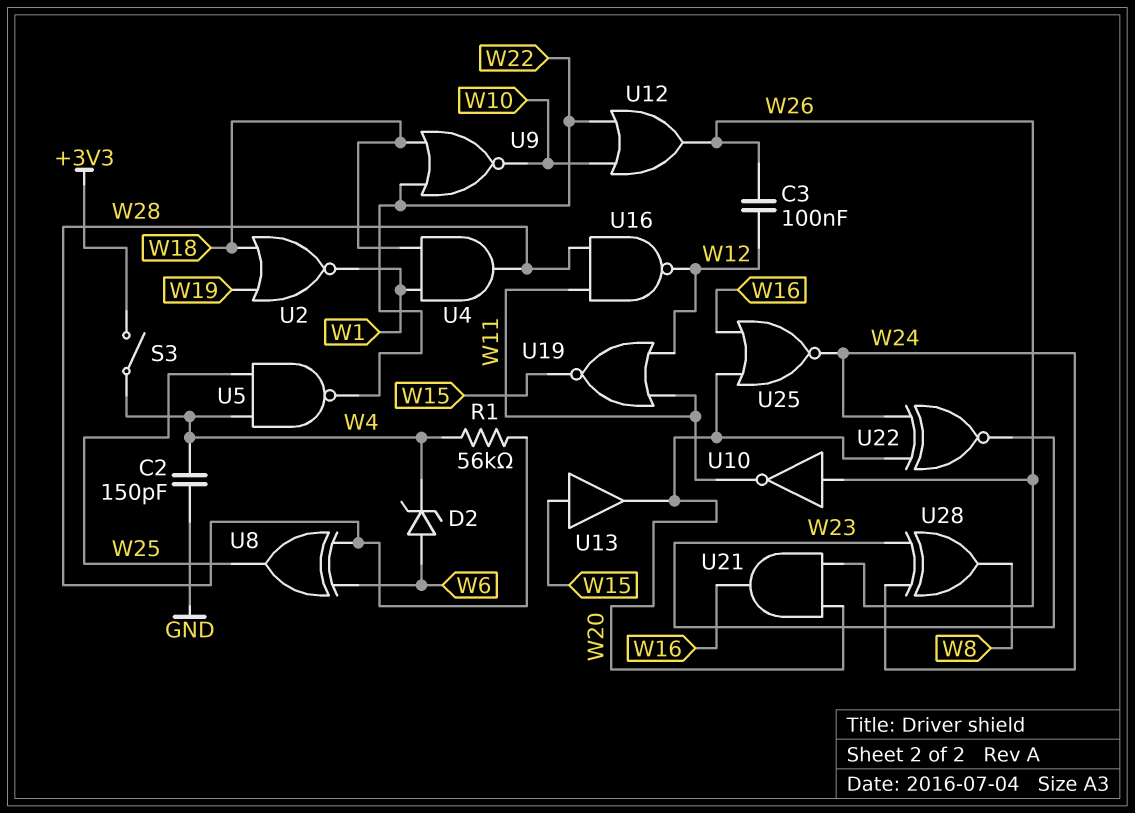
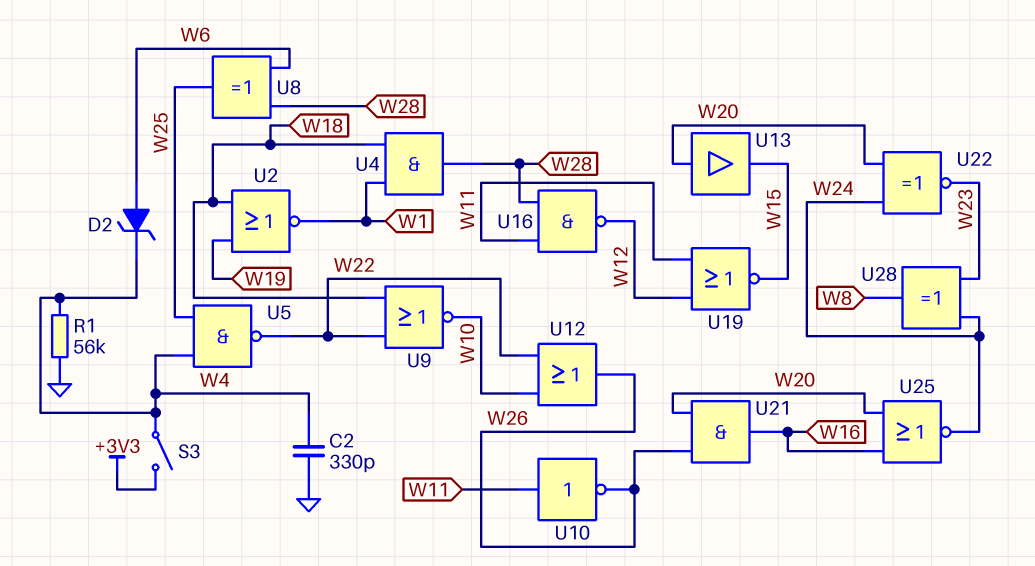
C2: 150pF (GND, W4) -> 330pF (GND, W4)
C3: 100nF (W12, W26) -> none
R1: 56k (W4, W28) -> 56k (GND, W4)
U10: NOT (in W26, out W11) -> NOT (in W11, out W26)
U13: buffer (in W15, out W20) -> buffer (in W20, out W15)

